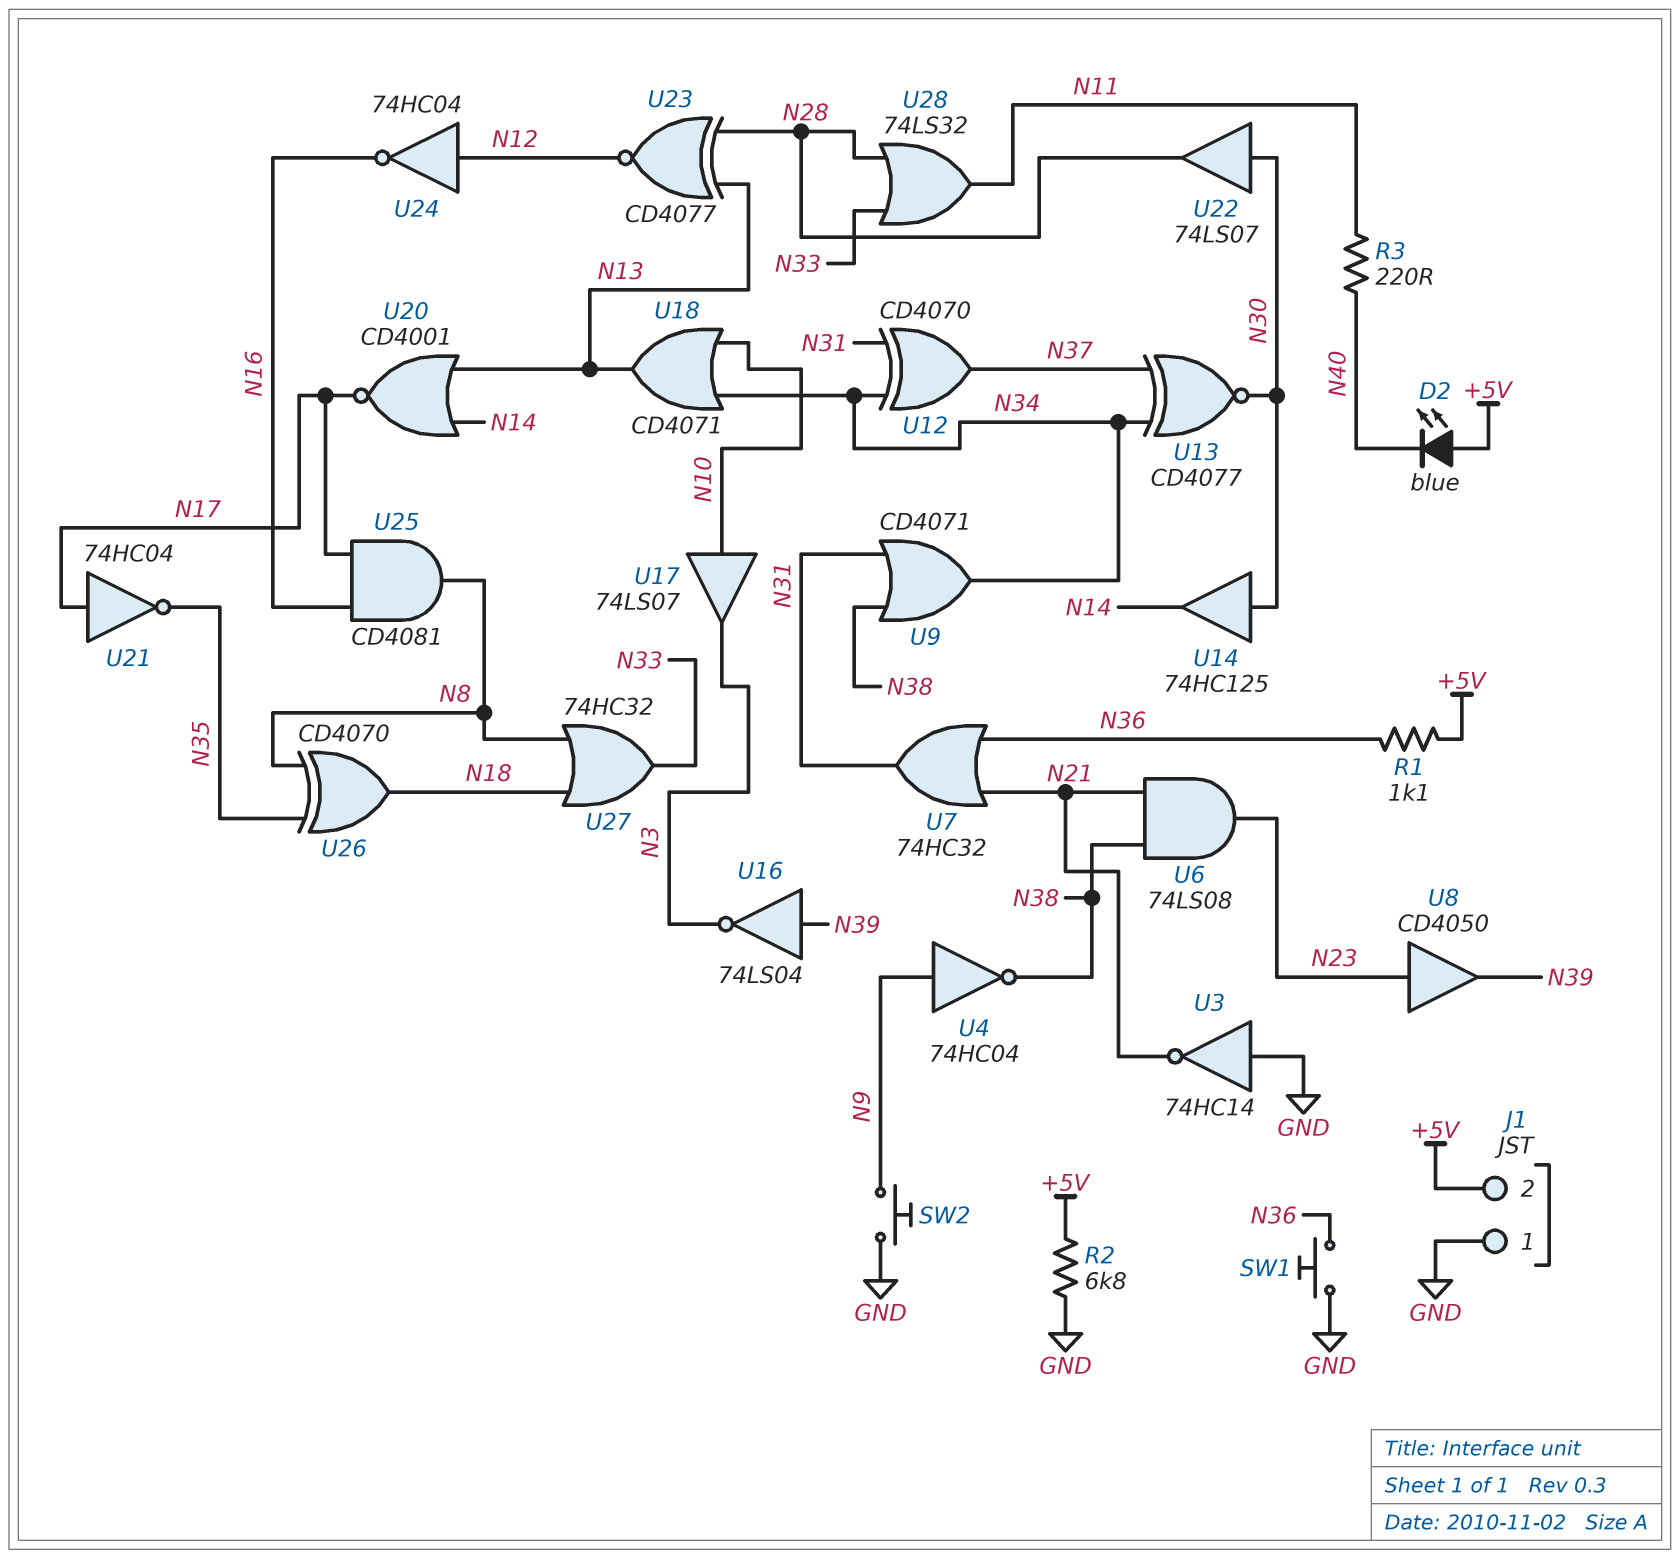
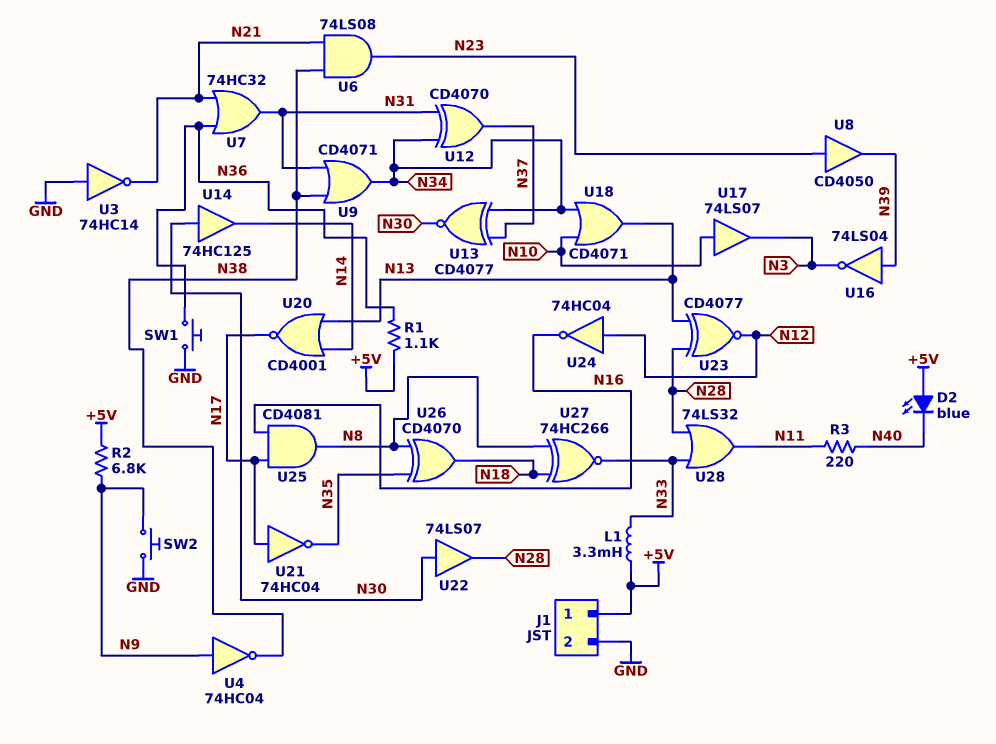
J1 pin 1: GND -> +5V
J1 pin 2: +5V -> GND
L1: none -> 3.3mH (+5V, N33)
R2: 6.8k (+5V, GND) -> 6.8k (+5V, N9)
U27: OR 74HC32 (in N8, in N18, out N33) -> XNOR 74HC266 (in N8, in N18, out N33)

